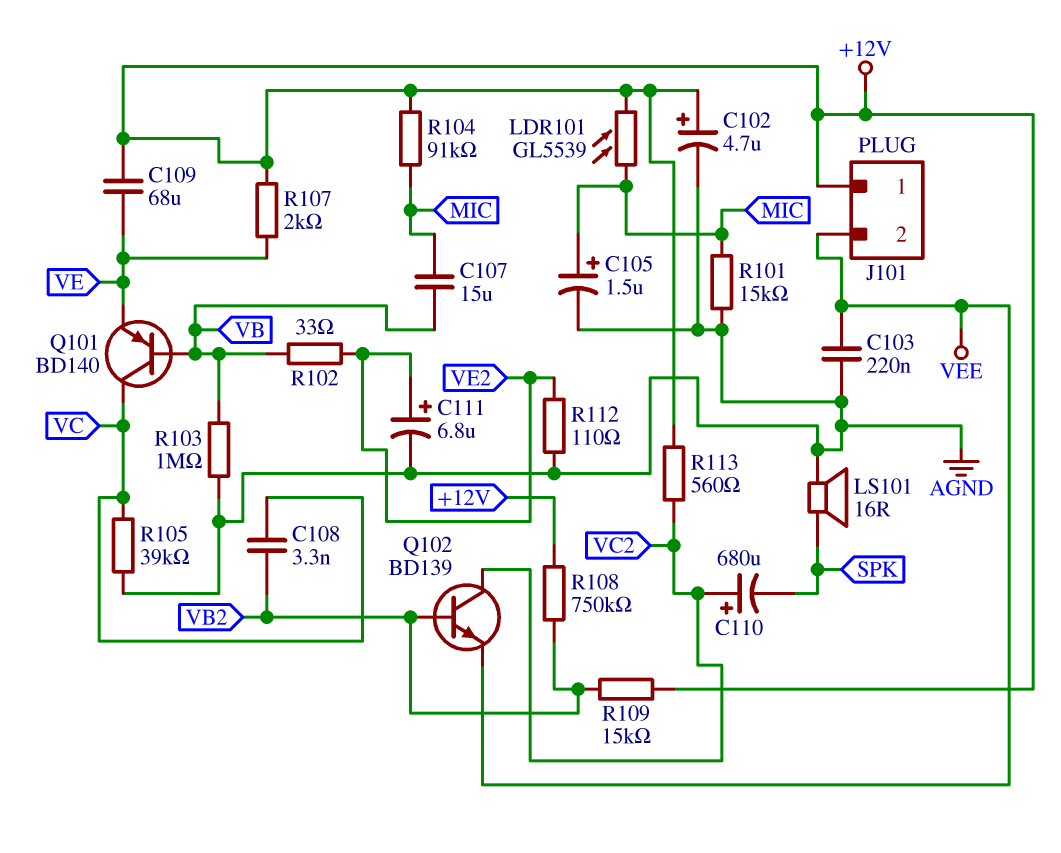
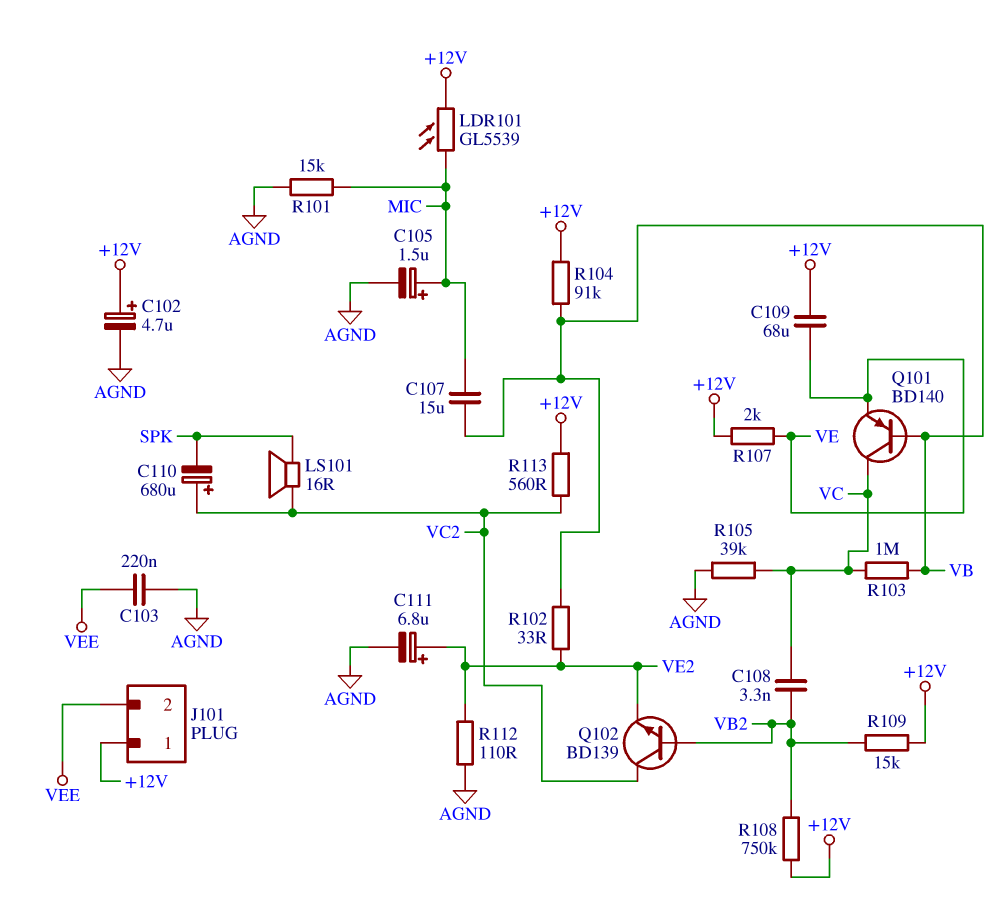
LS101: speaker 16R (AGND, SPK) -> speaker 16R (SPK, VC2)
Q102: NPN BD139 (B VB2, C VC2, E VEE) -> NPN BD139 (B VB2, C VC2, E VE2)
R103: 1M (AGND, VB) -> 1M (VB, VC)
R104: 91k (+12V, MIC) -> 91k (+12V, VB)

